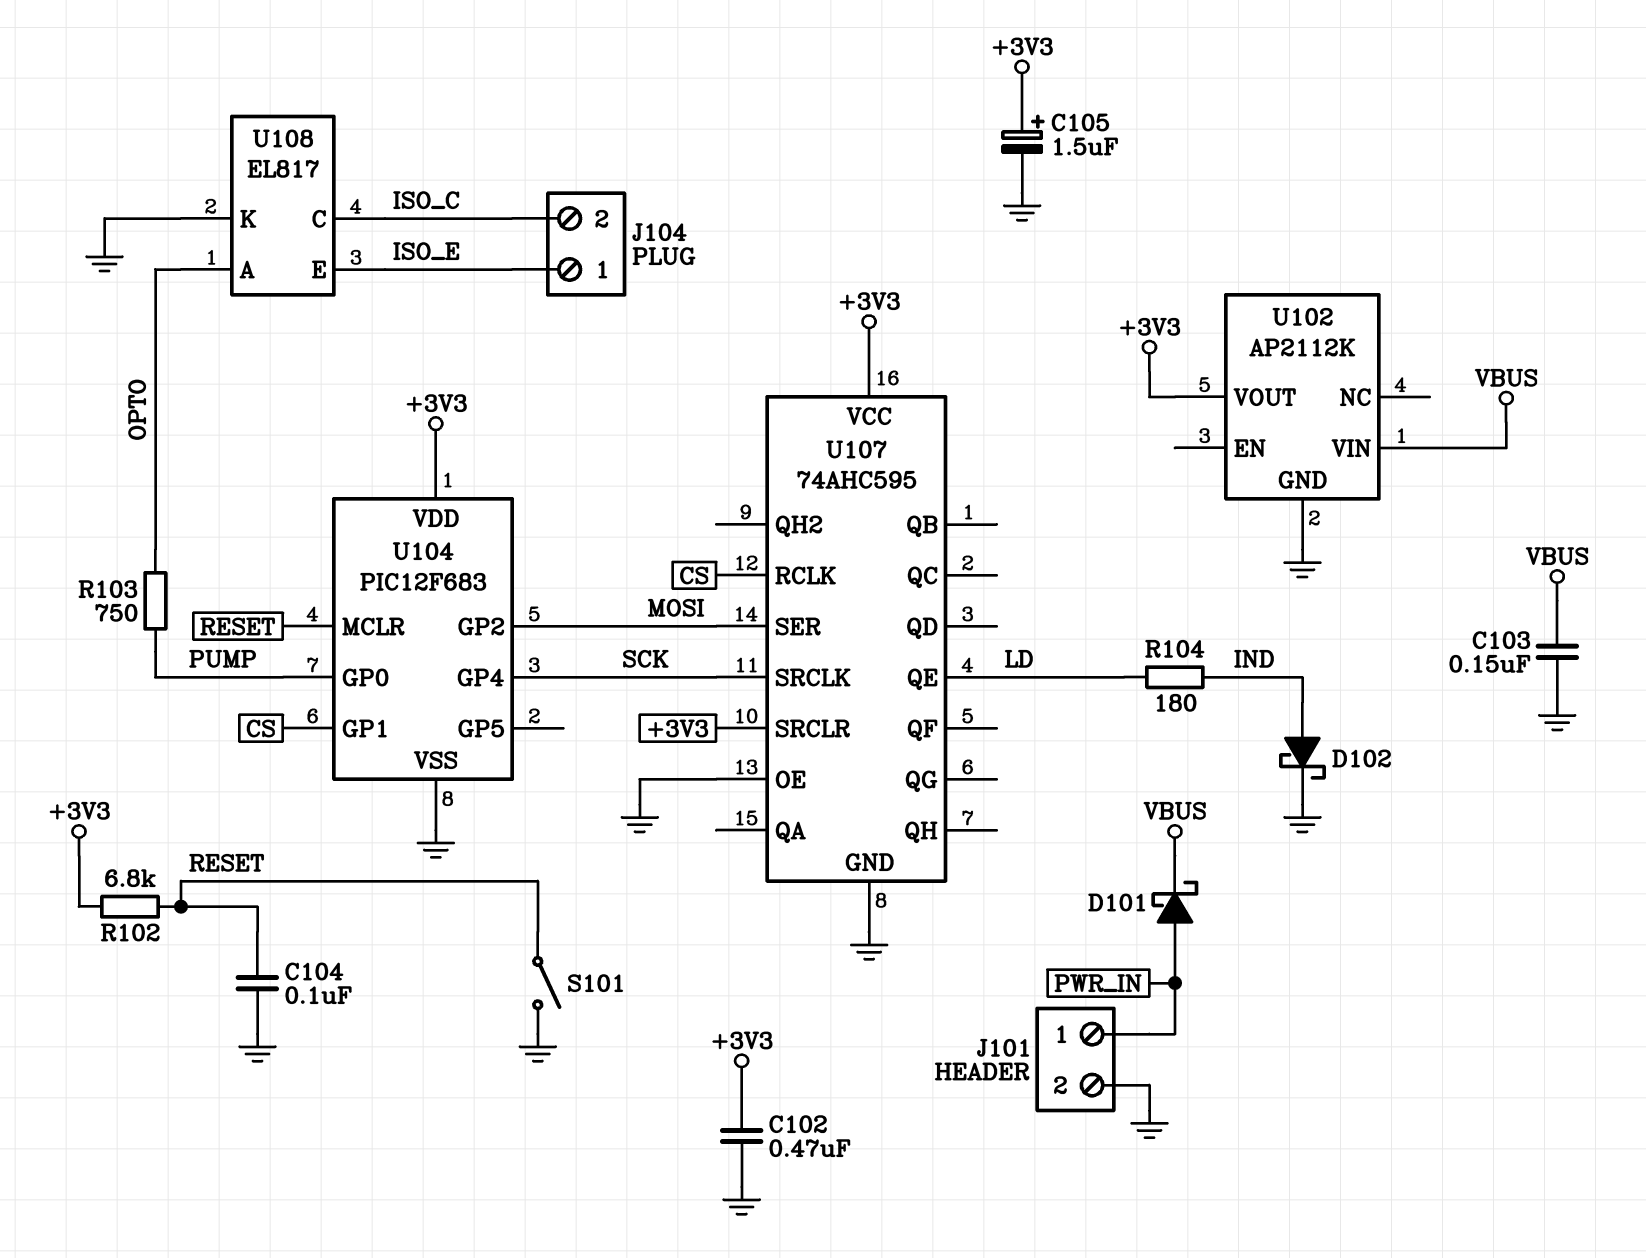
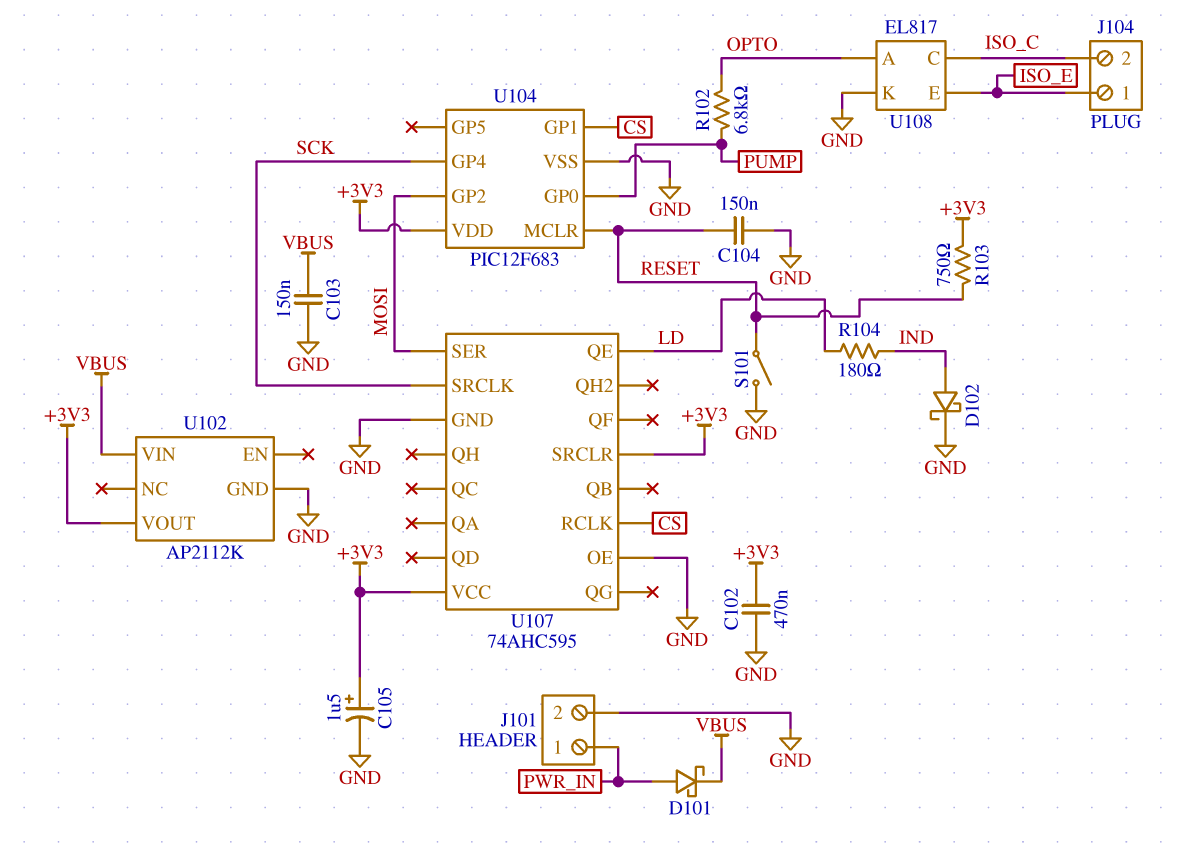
C104: 100nF (GND, RESET) -> 150nF (GND, RESET)
R102: 6.8k (+3V3, RESET) -> 6.8k (OPTO, PUMP)
R103: 750 (OPTO, PUMP) -> 750 (+3V3, RESET)

